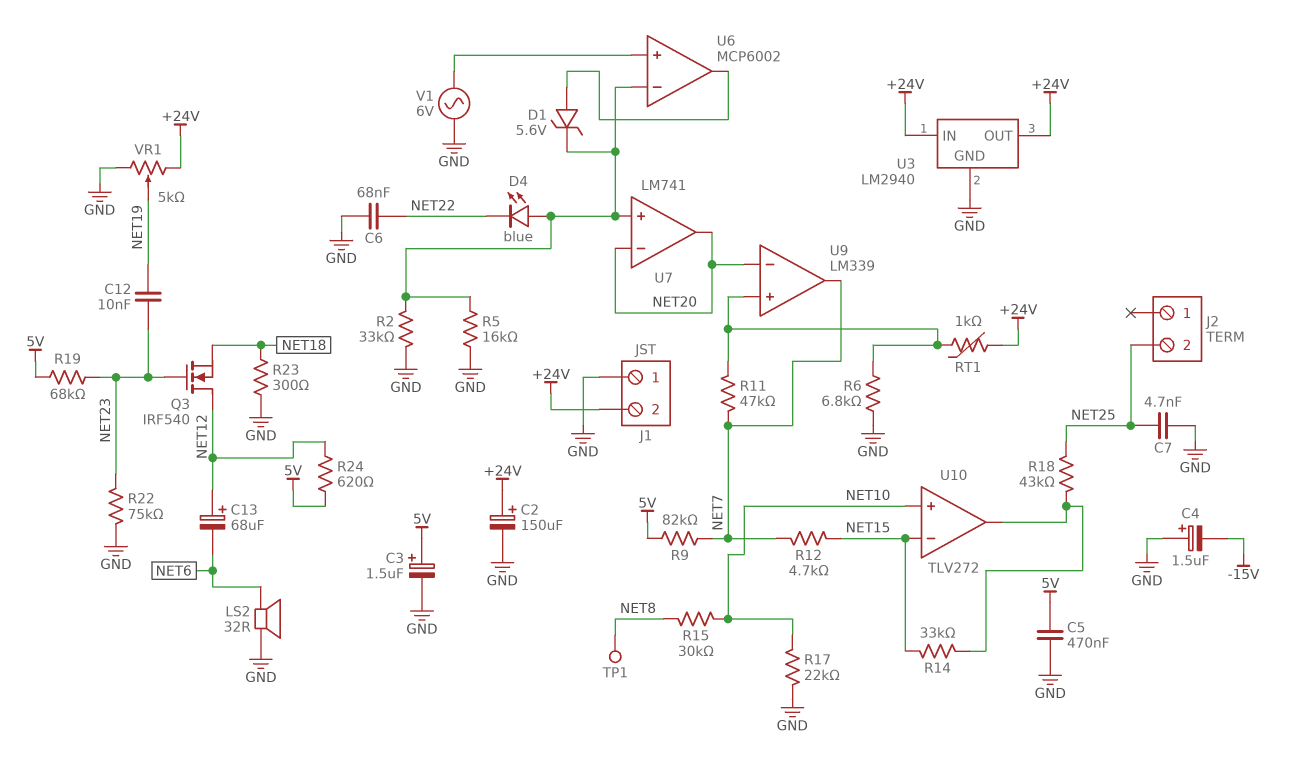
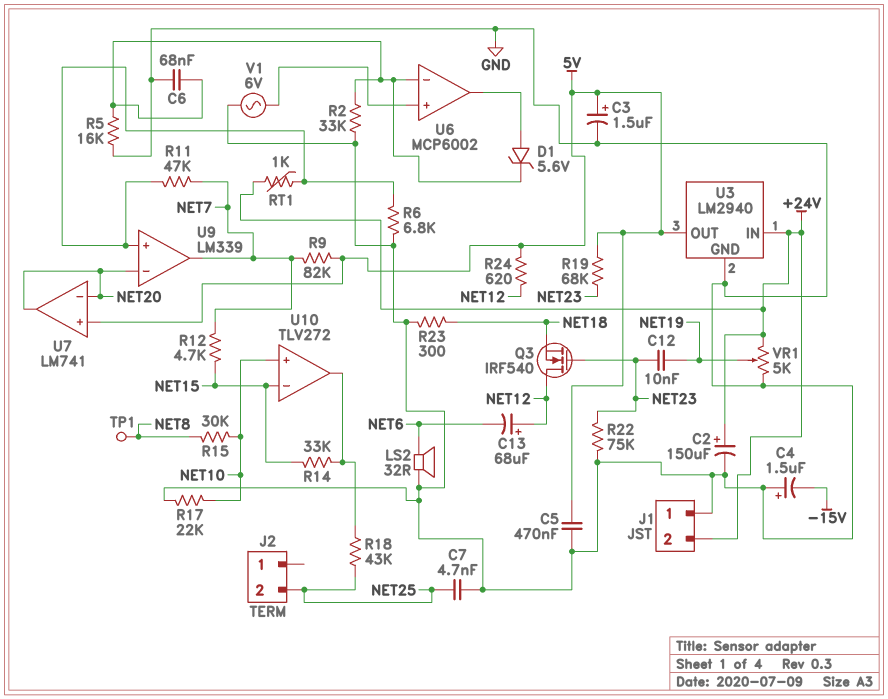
C6: 68nF (GND, NET22) -> 68nF (GND, U6/in-)
D4: LED blue (A U6/in-, K NET22) -> none
U3 pin OUT: +24V -> 5V
U7 pin in+: U6/in- -> 5V

